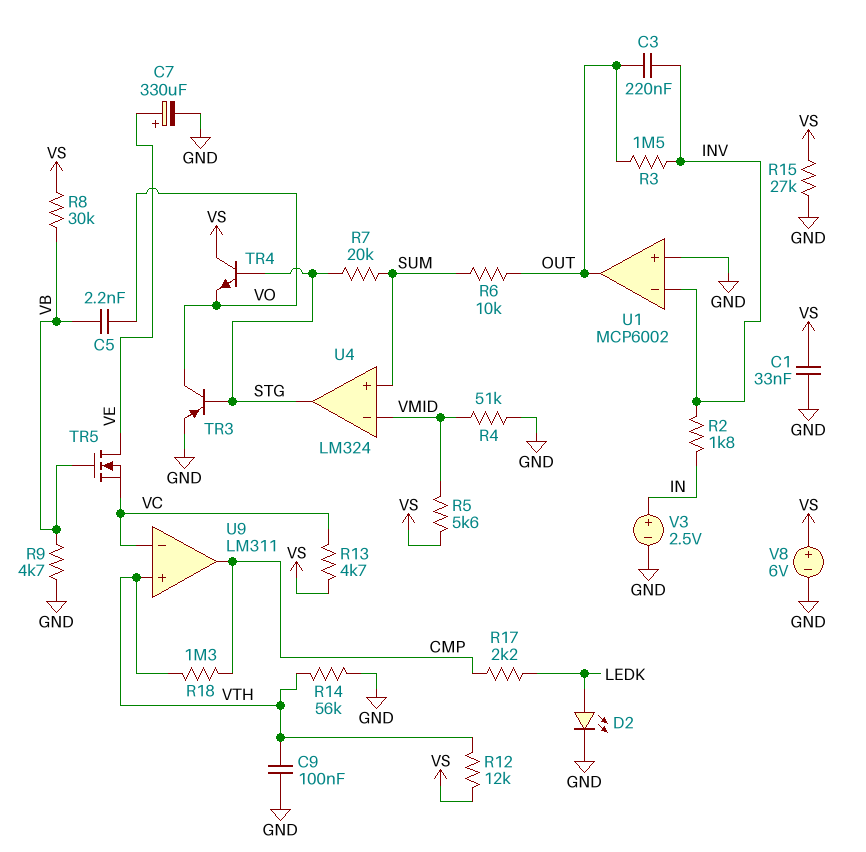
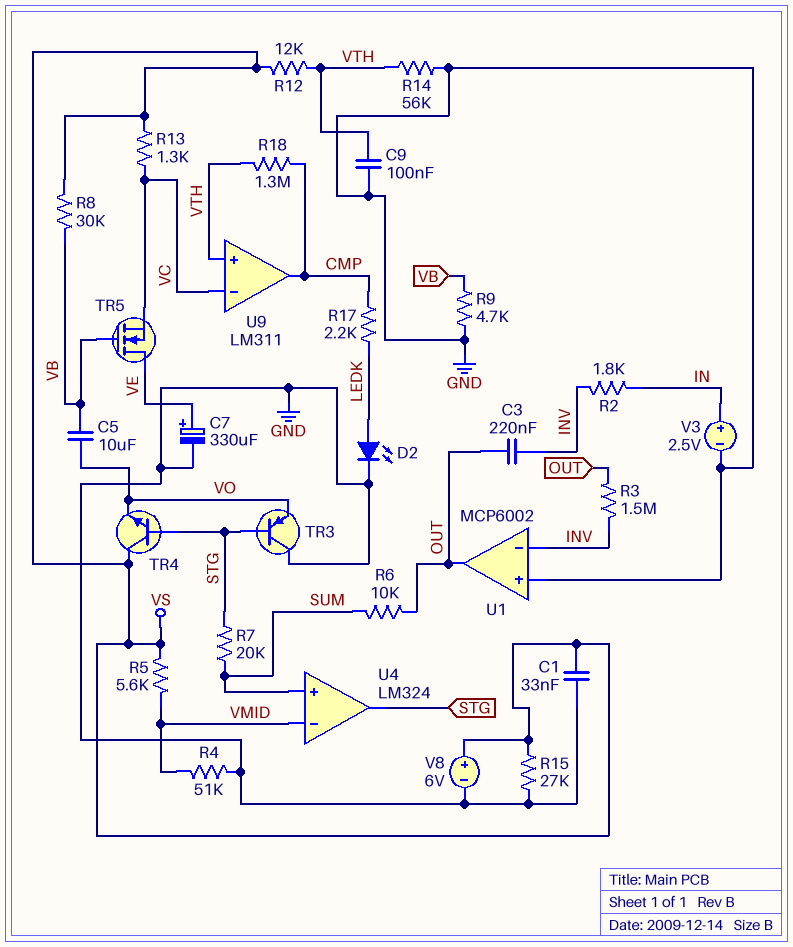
C5: 2.2nF (VB, VO) -> 10uF (VB, VO)
R13: 4.7k (VC, VS) -> 1.3k (VC, VS)
TR3: PNP (B STG, C VO, E GND) -> PNP (B STG, C GND, E VO)

